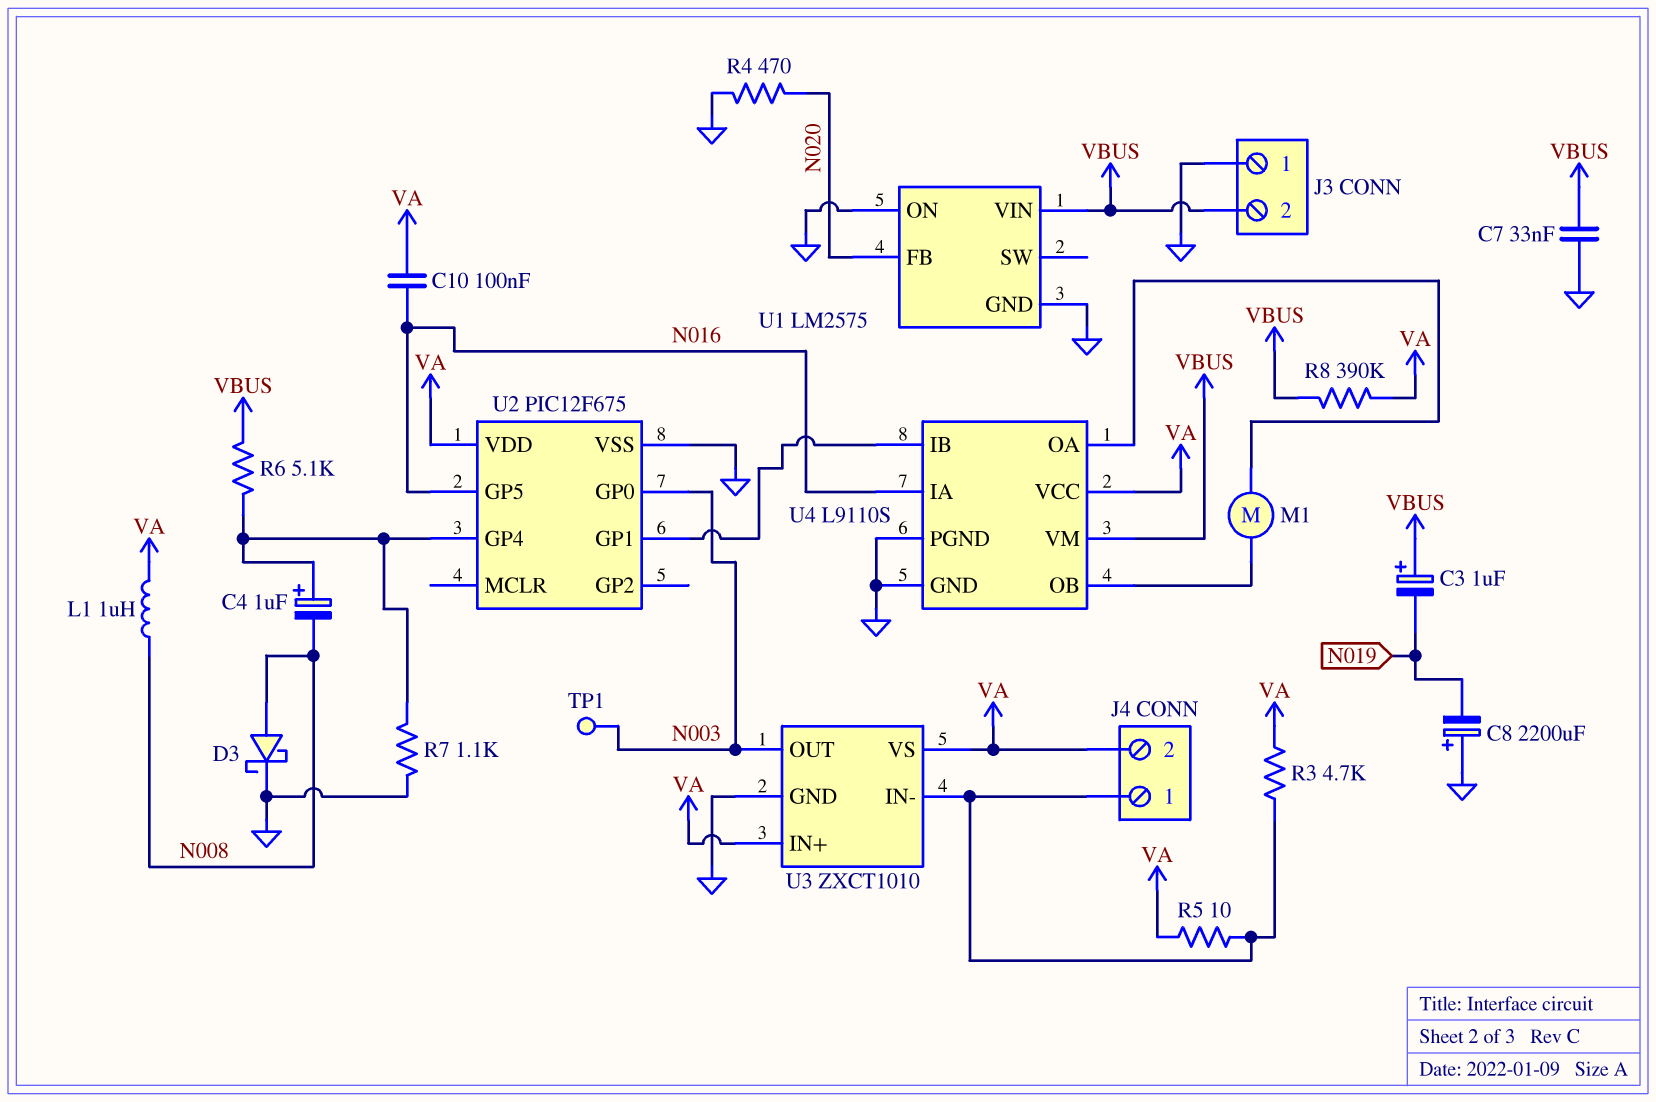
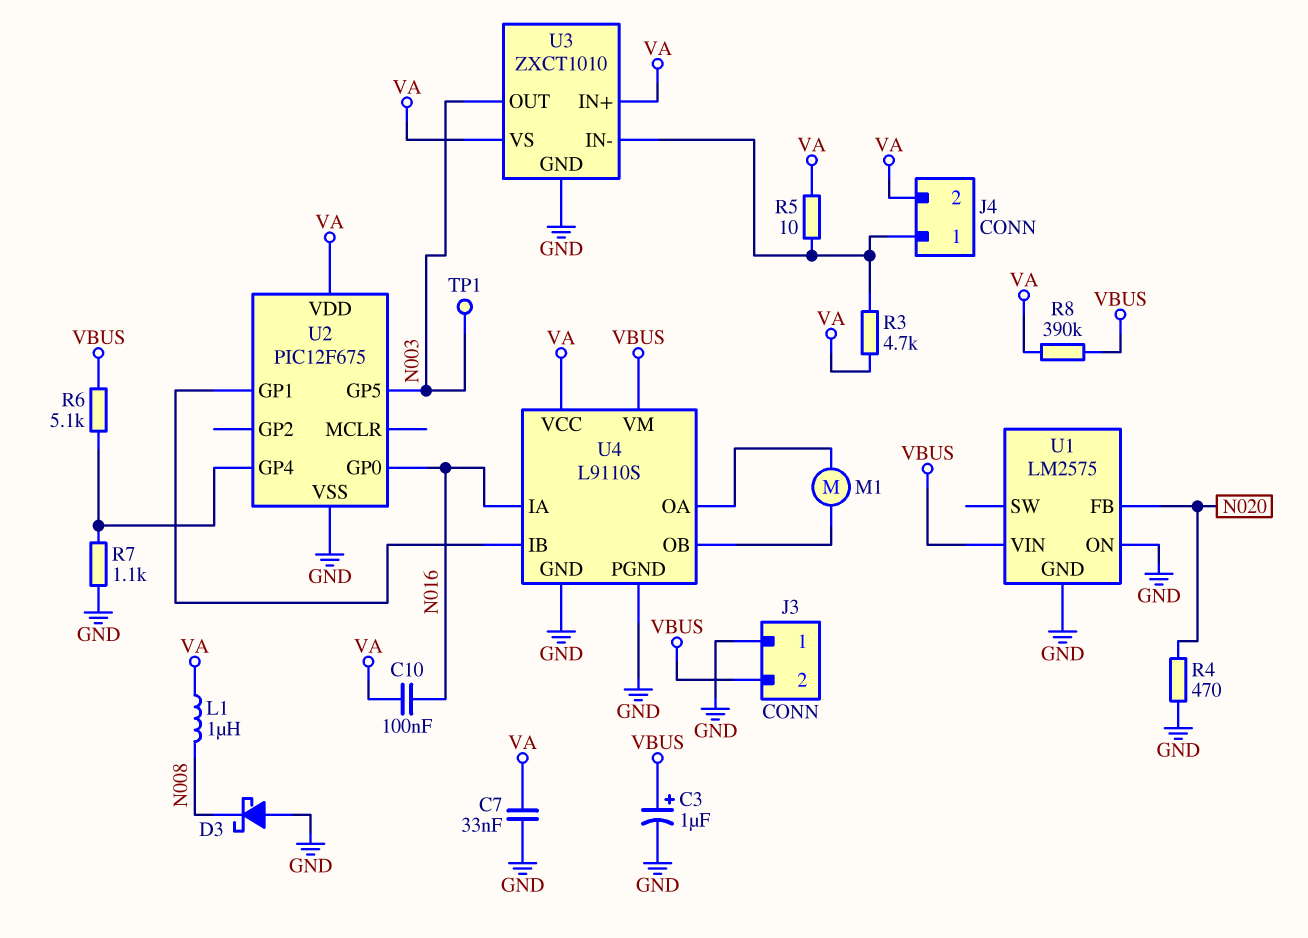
C3: 1uF (plus VBUS, minus N019) -> 1uF (plus VBUS, minus GND)
C4: 1uF (plus U2/GP4, minus N008) -> none
C7: 33nF (GND, VBUS) -> 33nF (GND, VA)
C8: 2200uF (plus GND, minus N019) -> none
D3: schottky (A N008, K GND) -> schottky (A GND, K N008)
U2 pin GP0: N003 -> N016
U2 pin GP5: N016 -> N003

